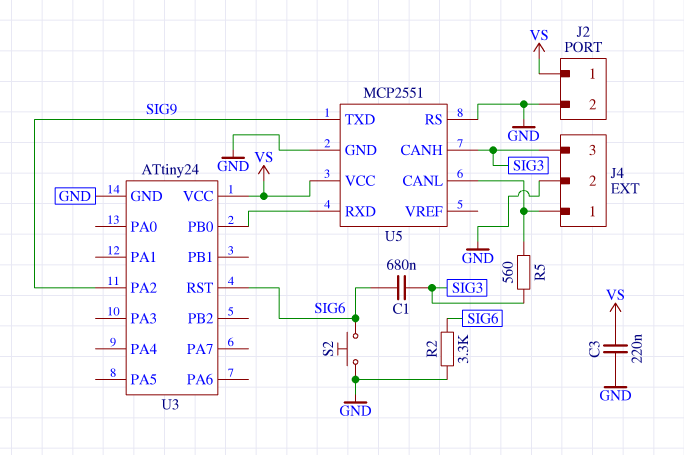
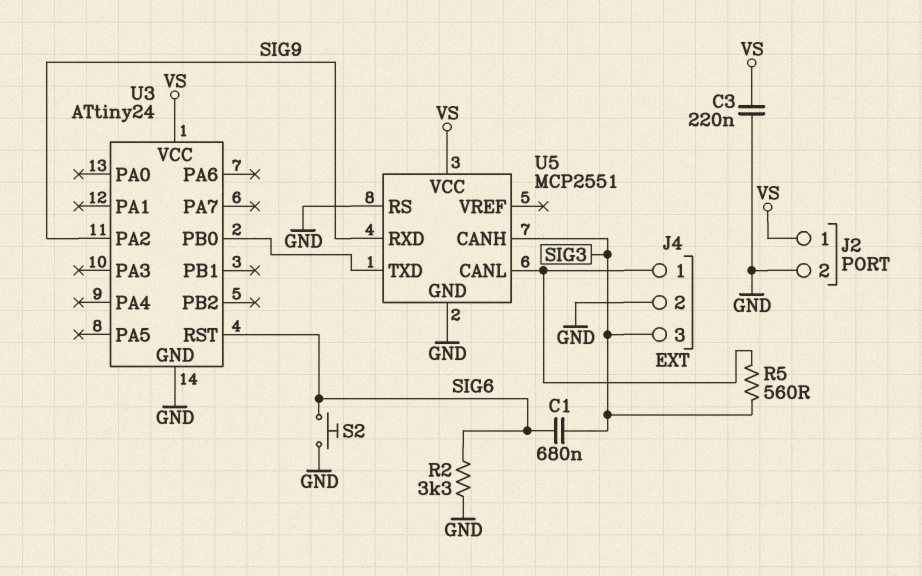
U5 pin RXD: U3/PB0 -> SIG9
U5 pin TXD: SIG9 -> U3/PB0

